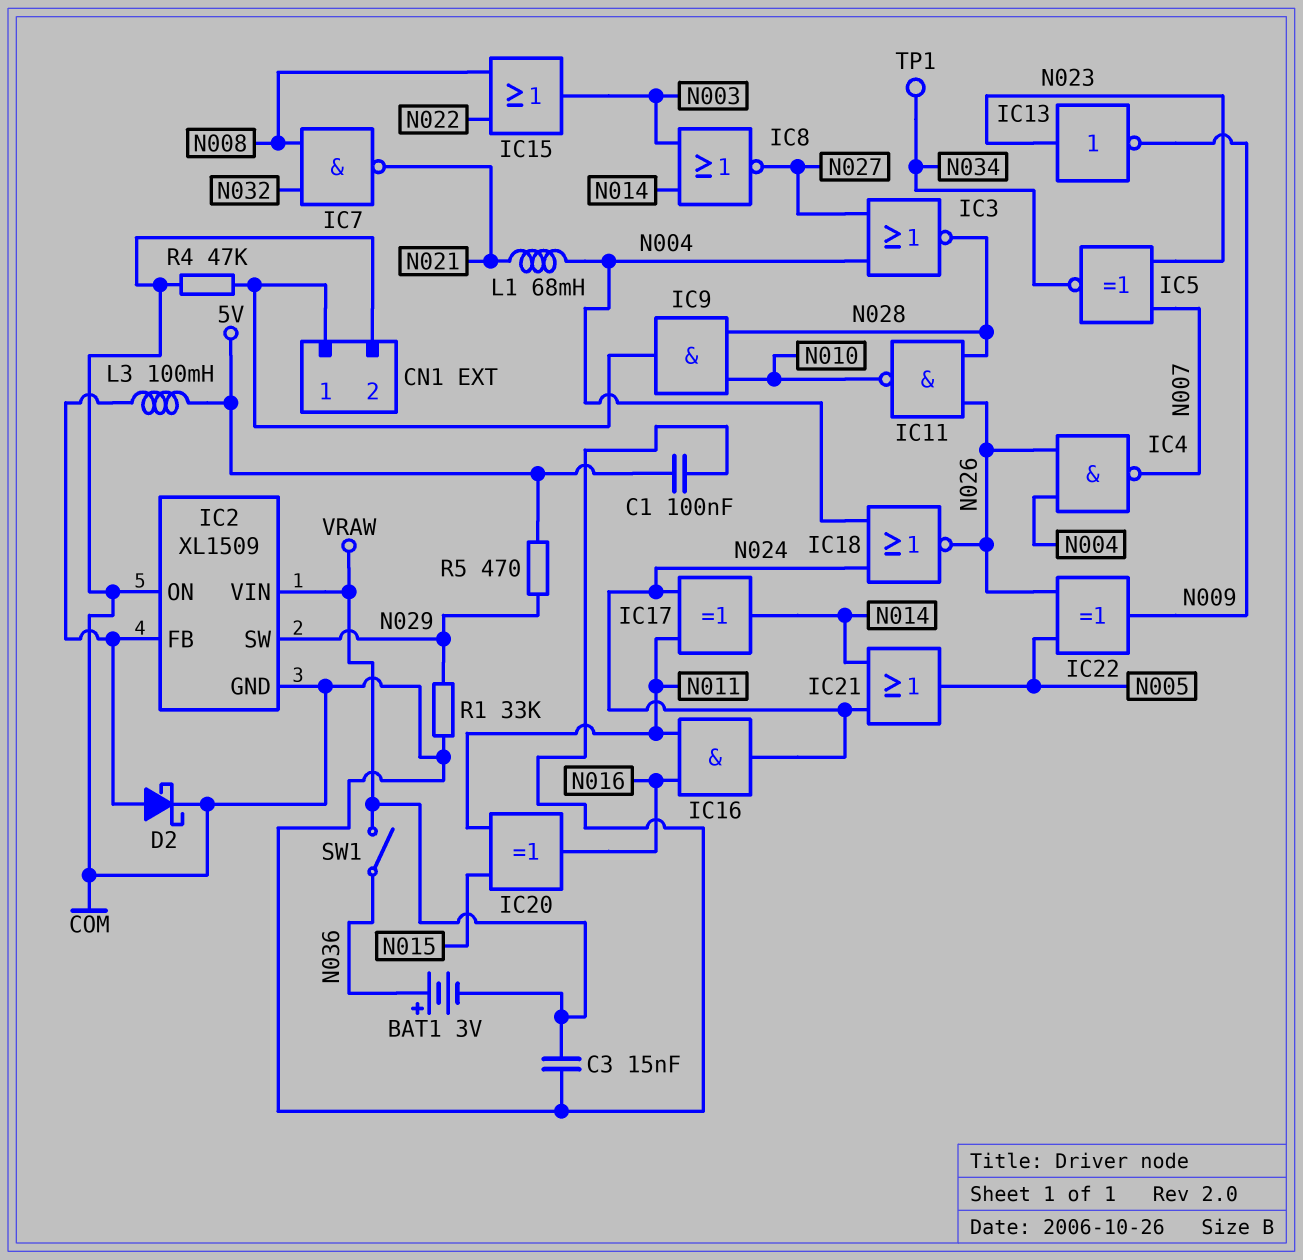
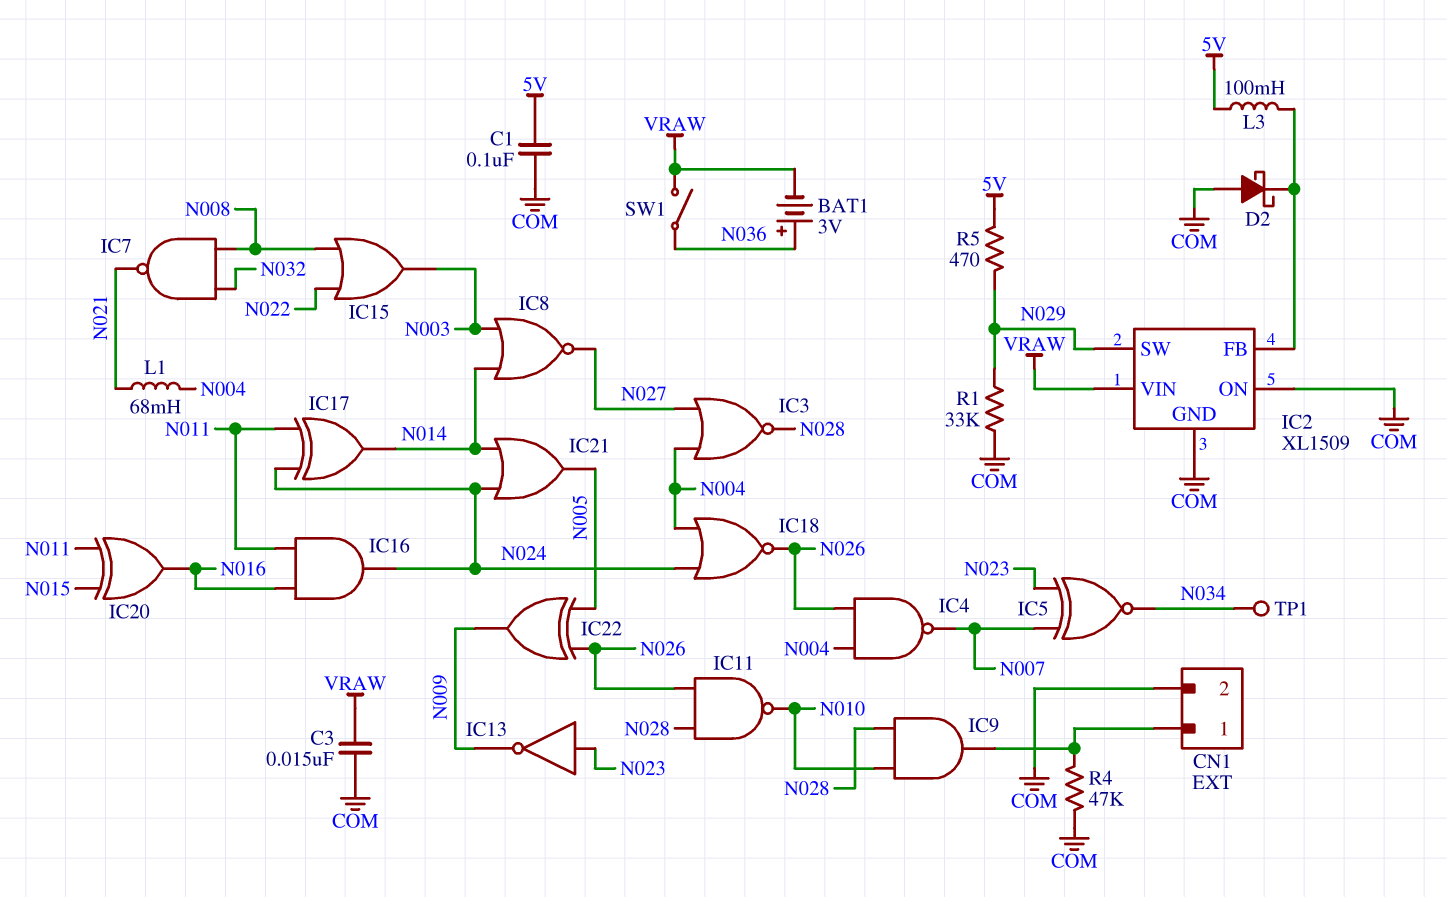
D2: schottky (A IC2/FB, K COM) -> schottky (A COM, K IC2/FB)

